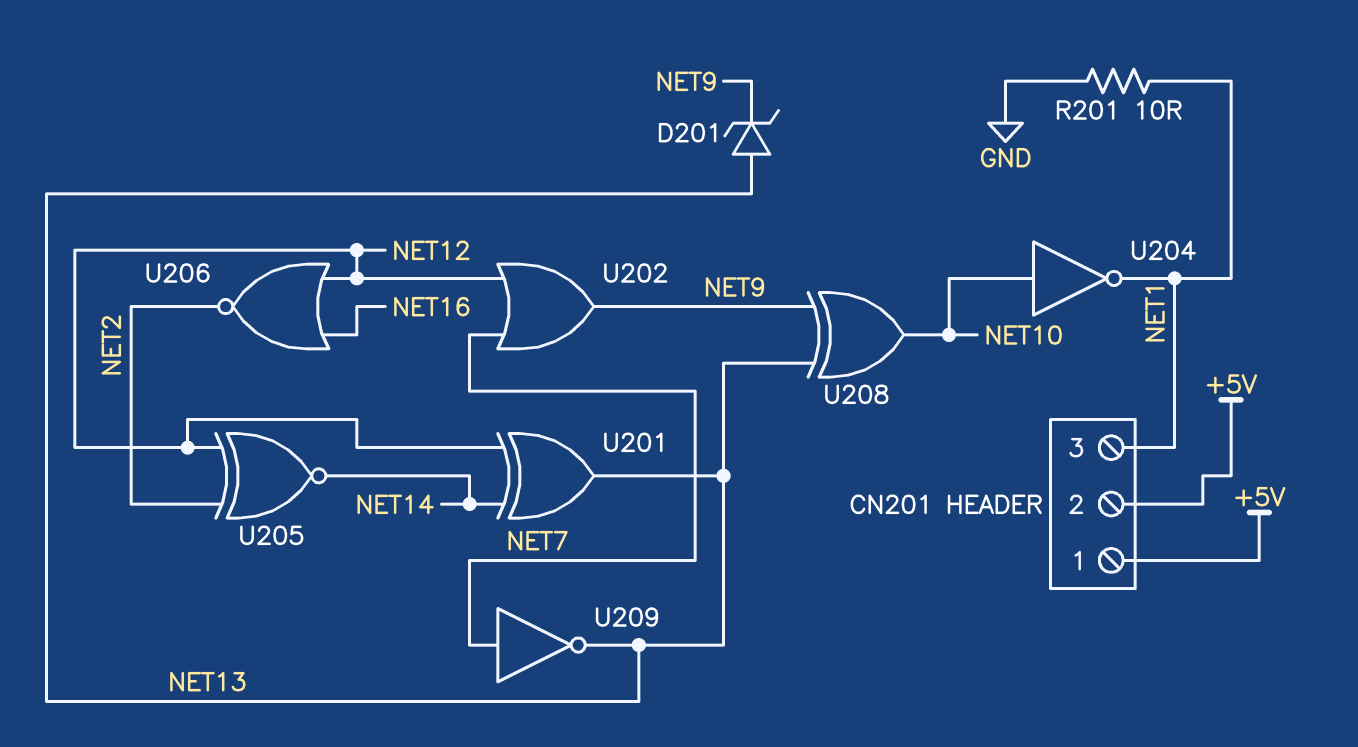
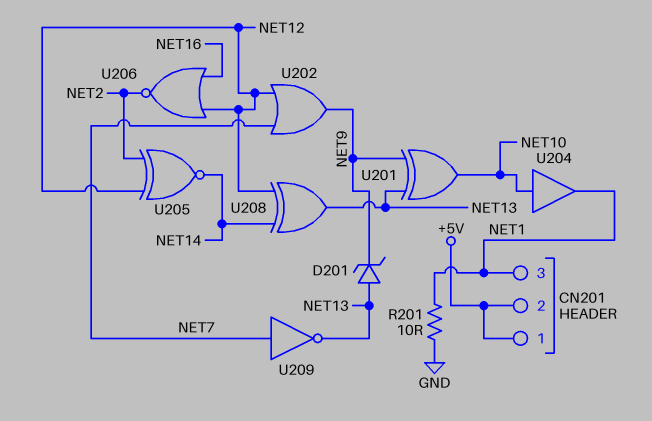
U201: XOR (in NET12, in NET14, out NET13) -> XOR (in NET9, in NET13, out NET10)
U204: NOT (in NET10, out NET1) -> buffer (in NET10, out NET1)
U208: XOR (in NET9, in NET13, out NET10) -> XOR (in NET12, in NET14, out NET13)

